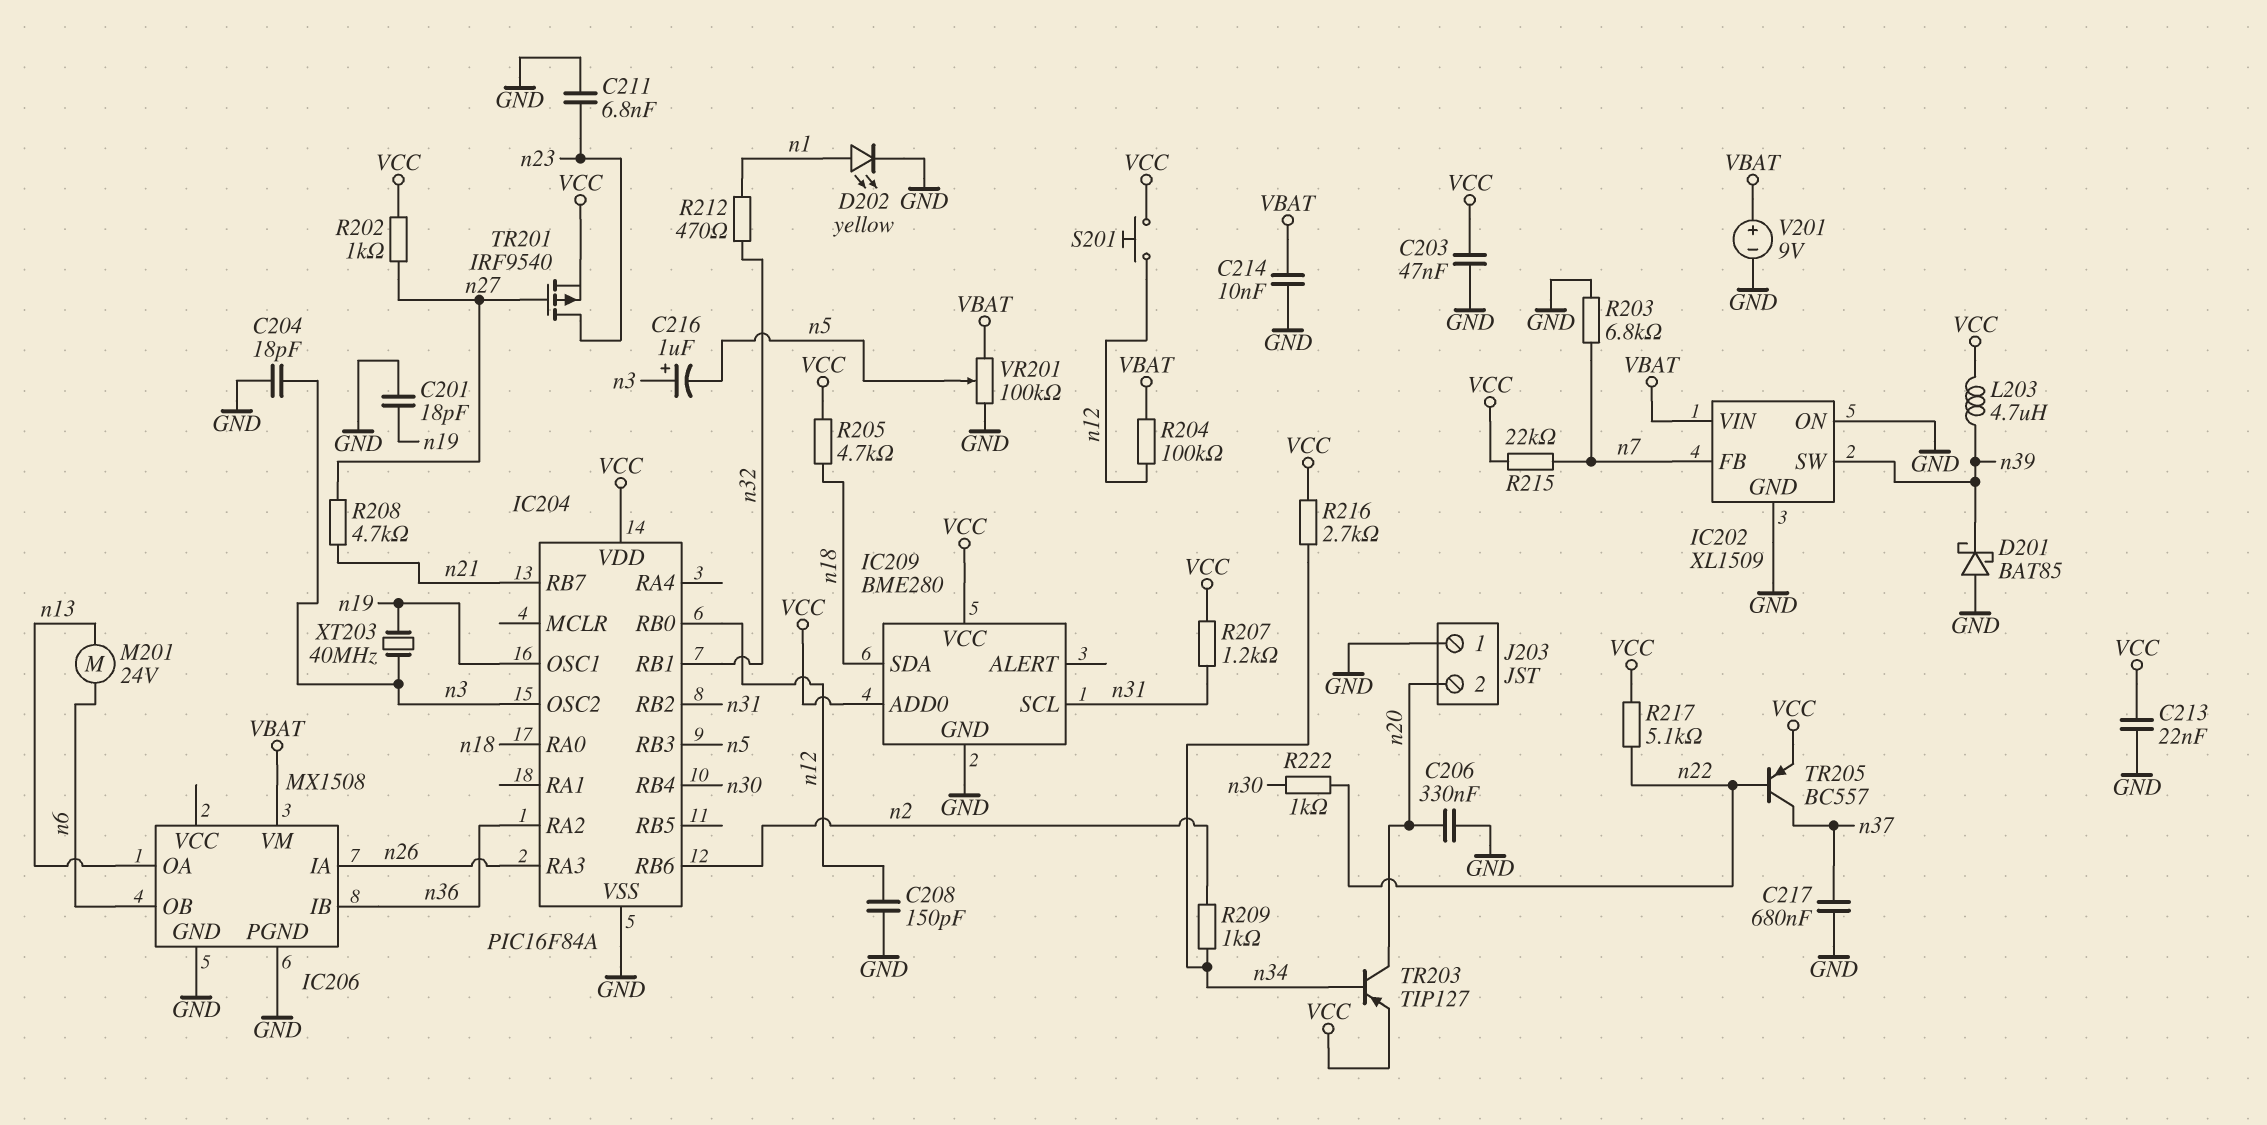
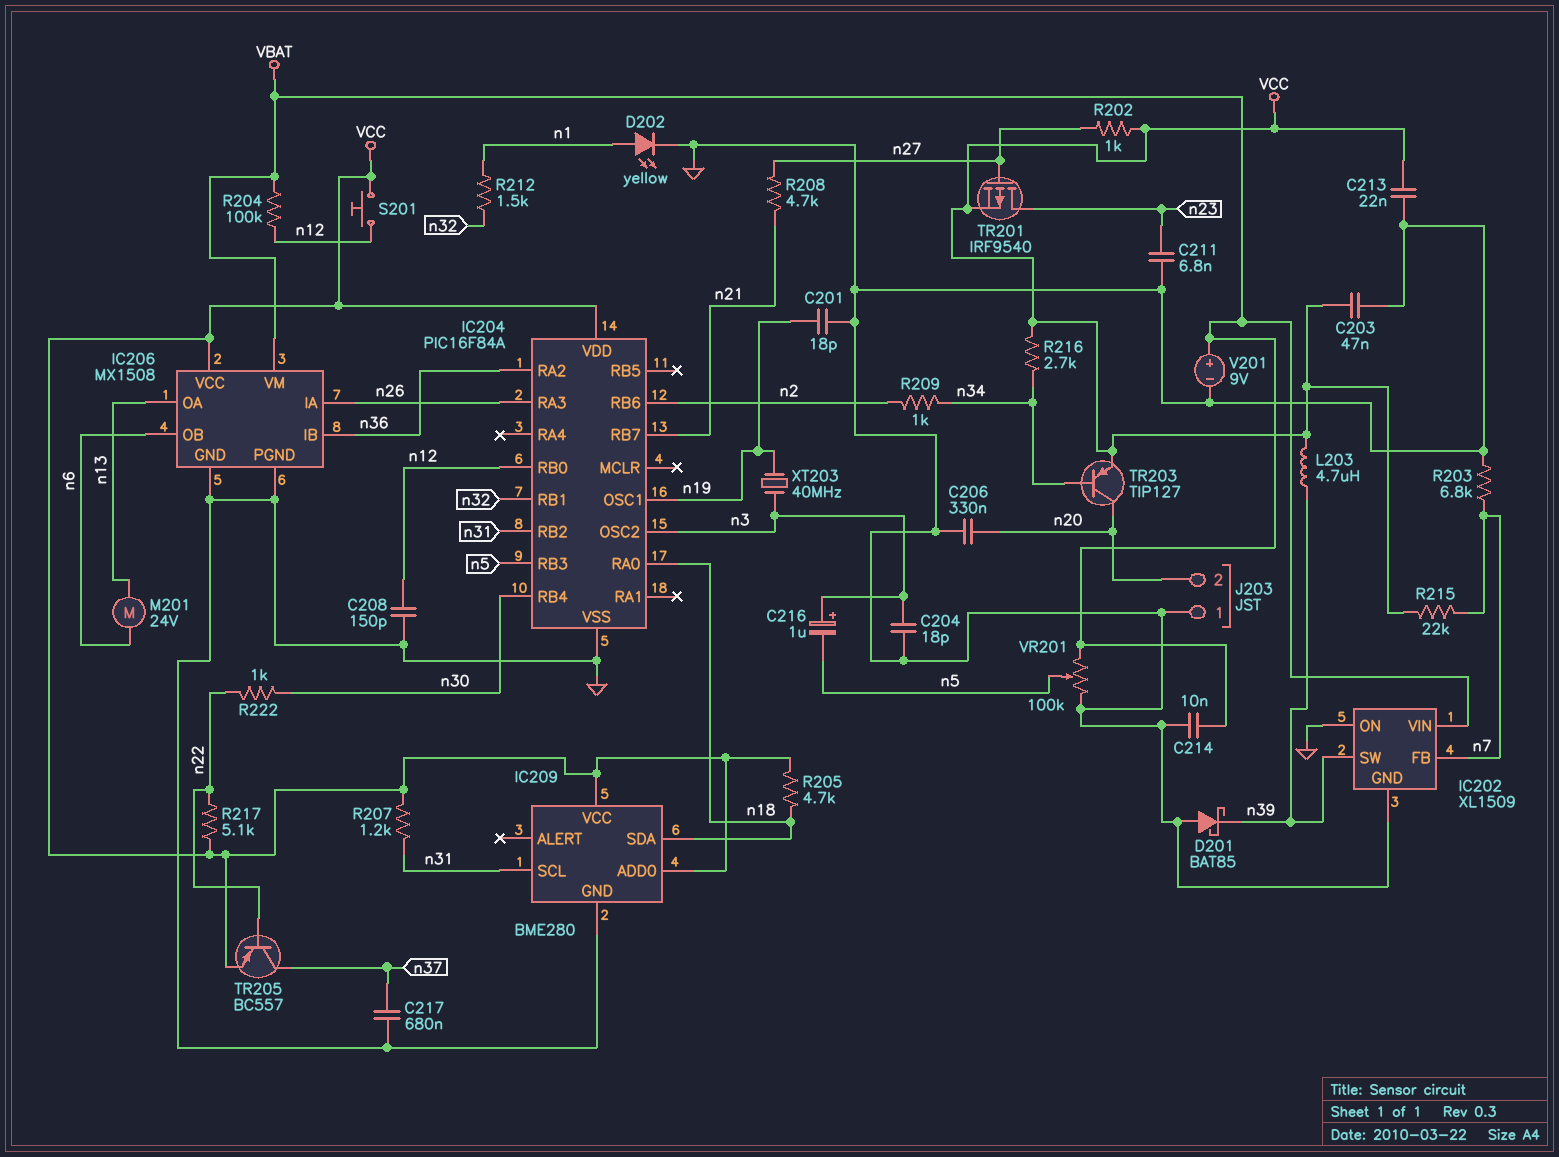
IC206 pin VCC: none -> VCC
R212: 470 (n1, n32) -> 1.5k (n1, n32)

